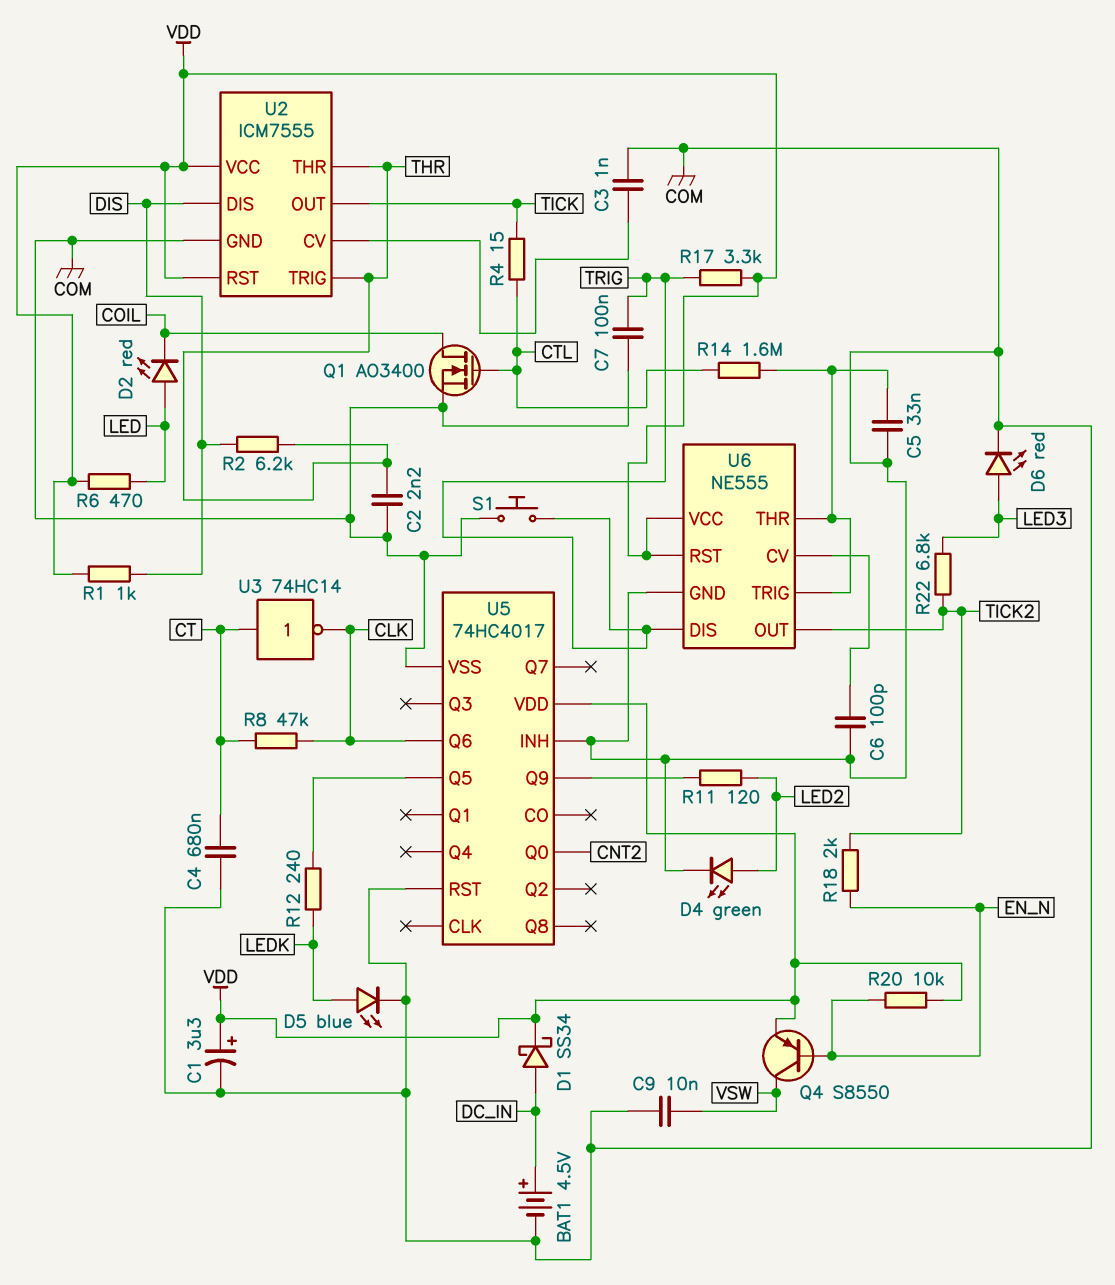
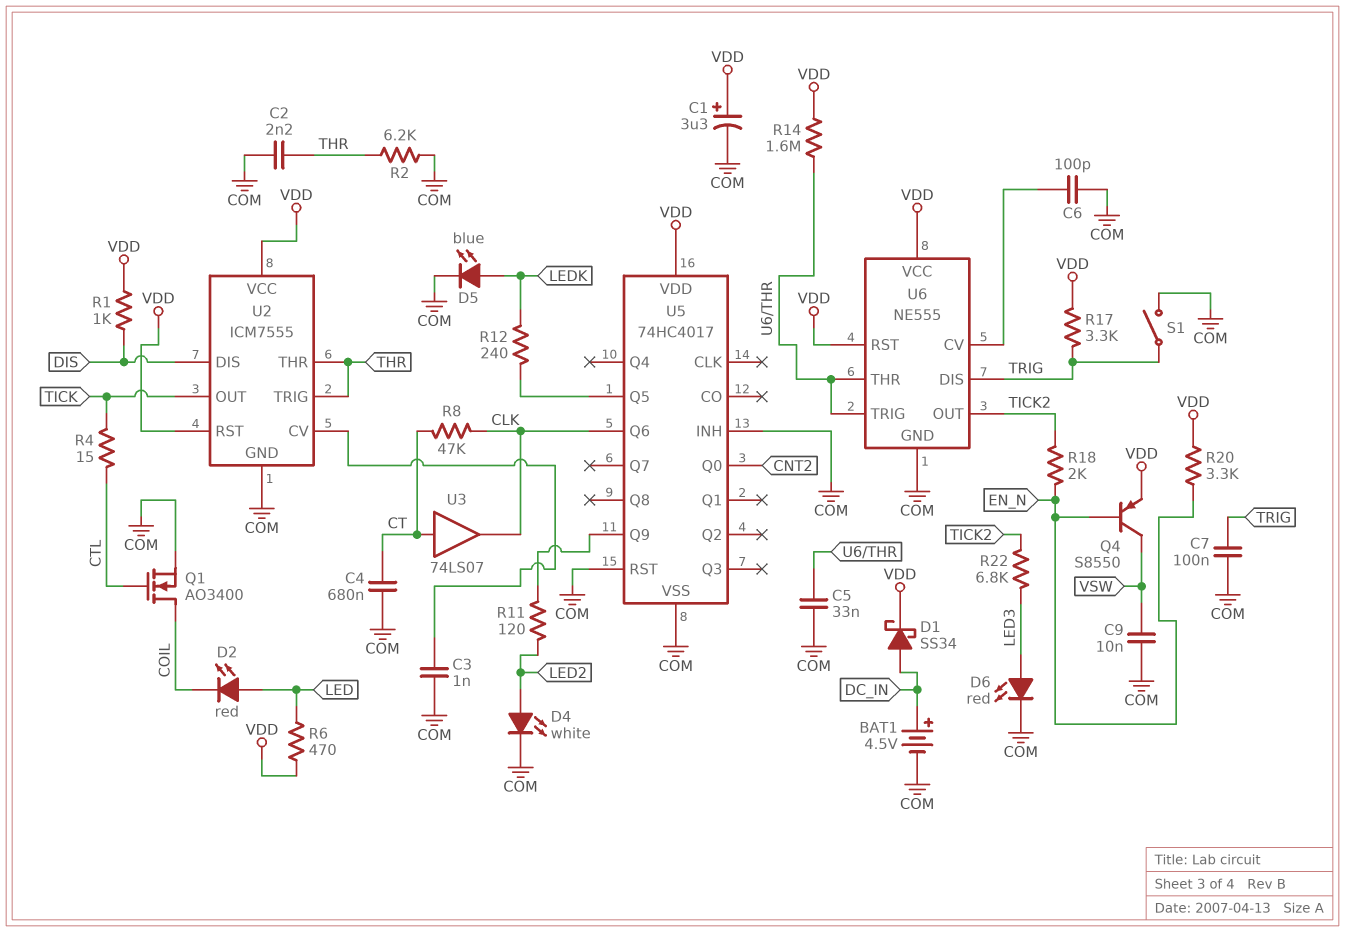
D4: LED green (A LED2, K COM) -> LED white (A LED2, K COM)
R2: 6.2k (DIS, THR) -> 6.2k (COM, THR)
R14: 1.6M (CTL, U6/THR) -> 1.6M (U6/THR, VDD)
R20: 10k (EN_N, VDD) -> 3.3k (EN_N, VDD)
S1: button (COM, TRIG) -> switch (COM, TRIG)
U3: NOT 74HC14 (in CT, out CLK) -> buffer 74LS07 (in CT, out CLK)

